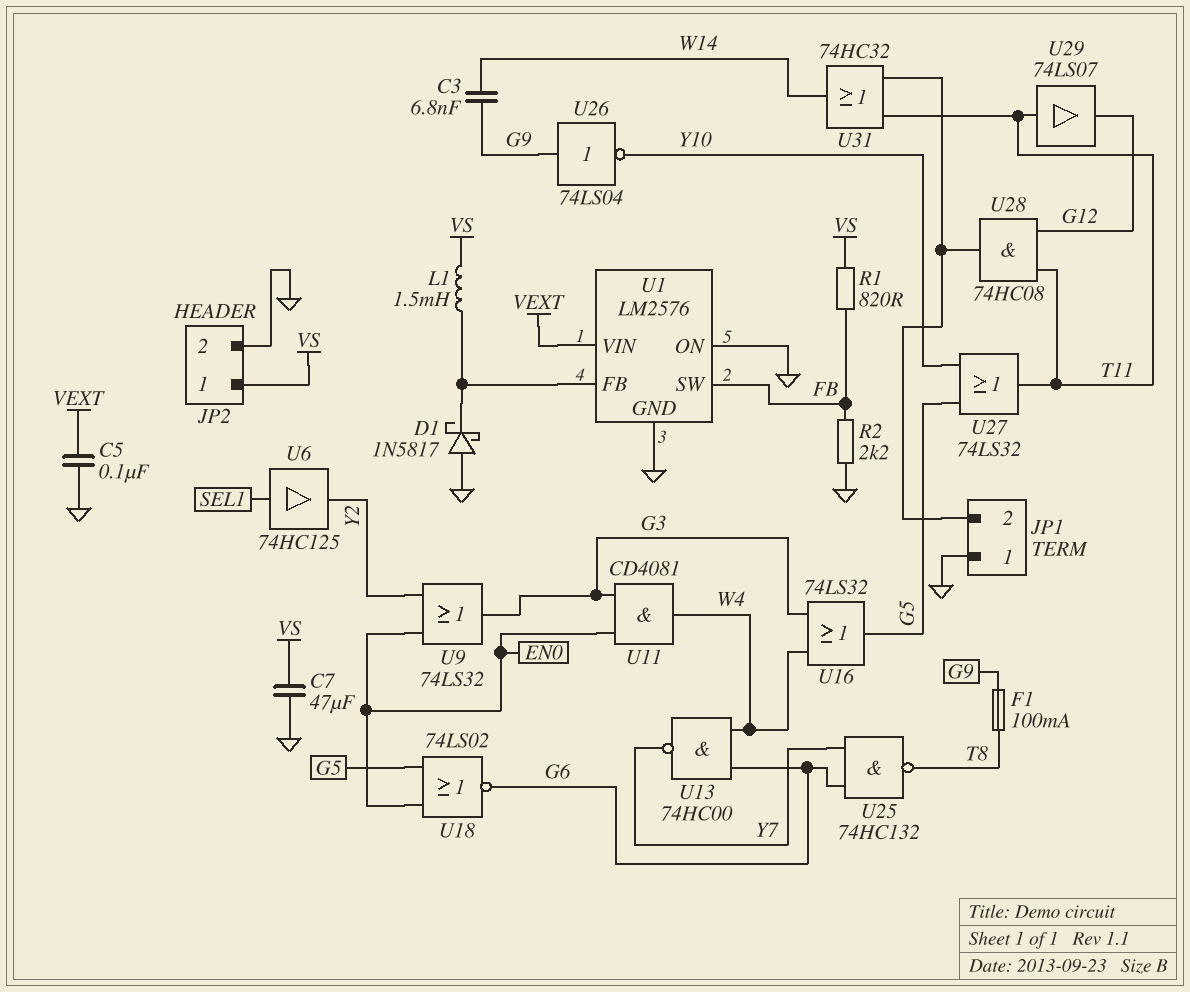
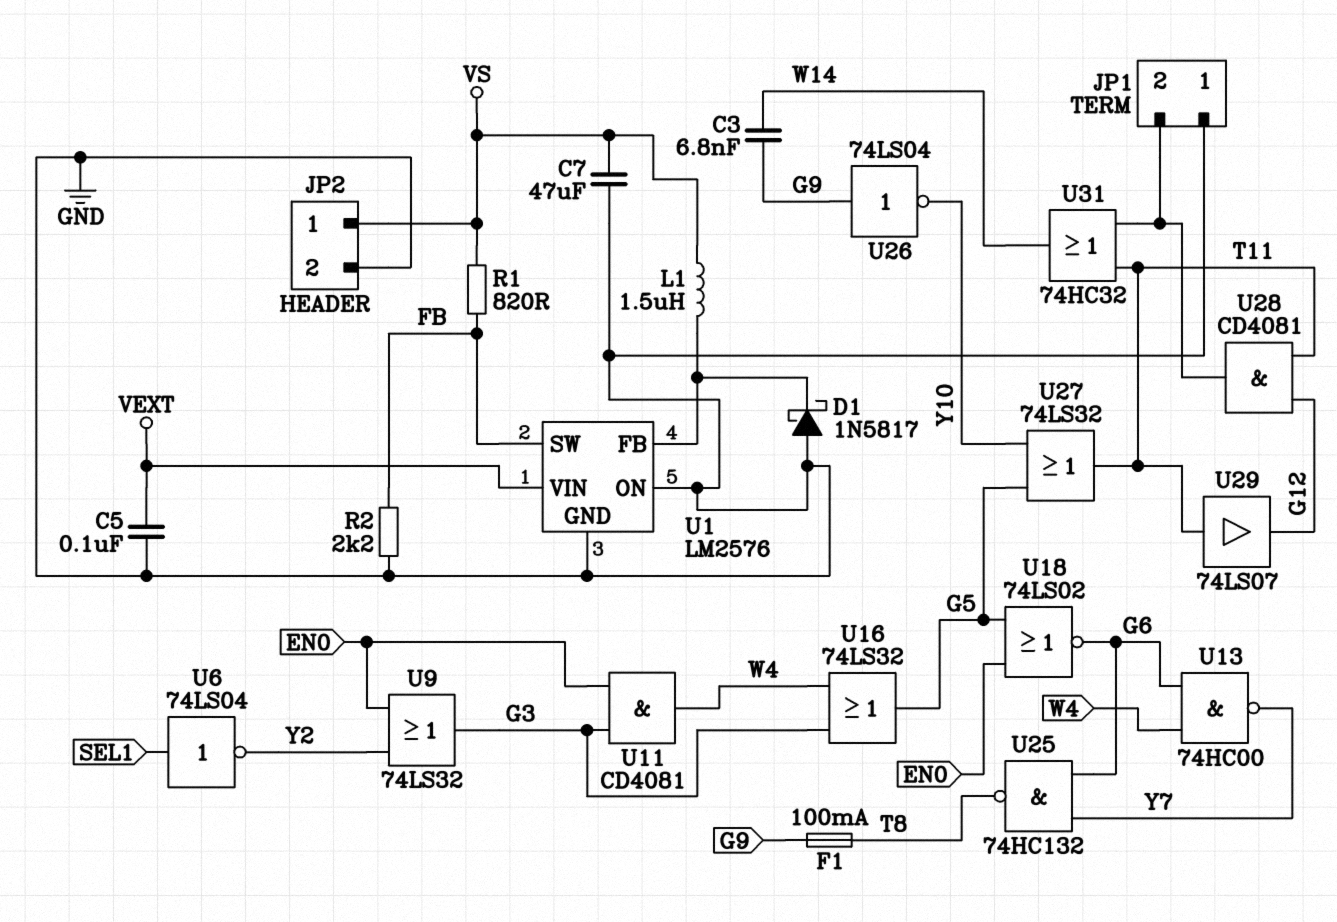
L1: 1.5mH (U1/FB, VS) -> 1.5uH (U1/FB, VS)
U6: buffer 74HC125 (in SEL1, out Y2) -> NOT 74LS04 (in SEL1, out Y2)
U28: AND 74HC08 (in G12, in T11, out JP1/2) -> AND CD4081 (in G12, in T11, out JP1/2)

